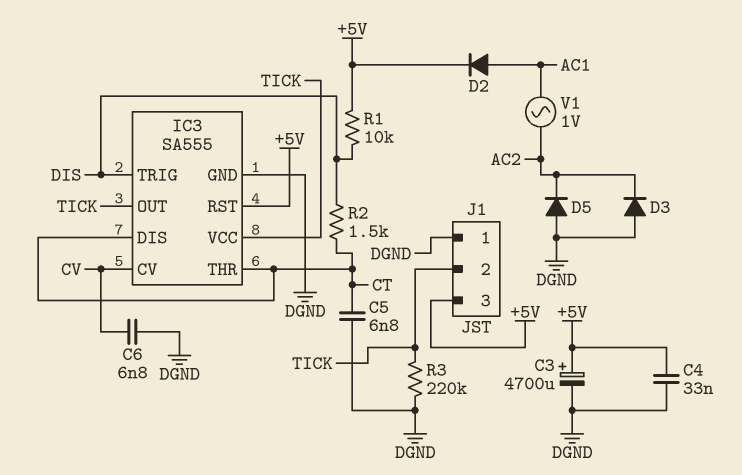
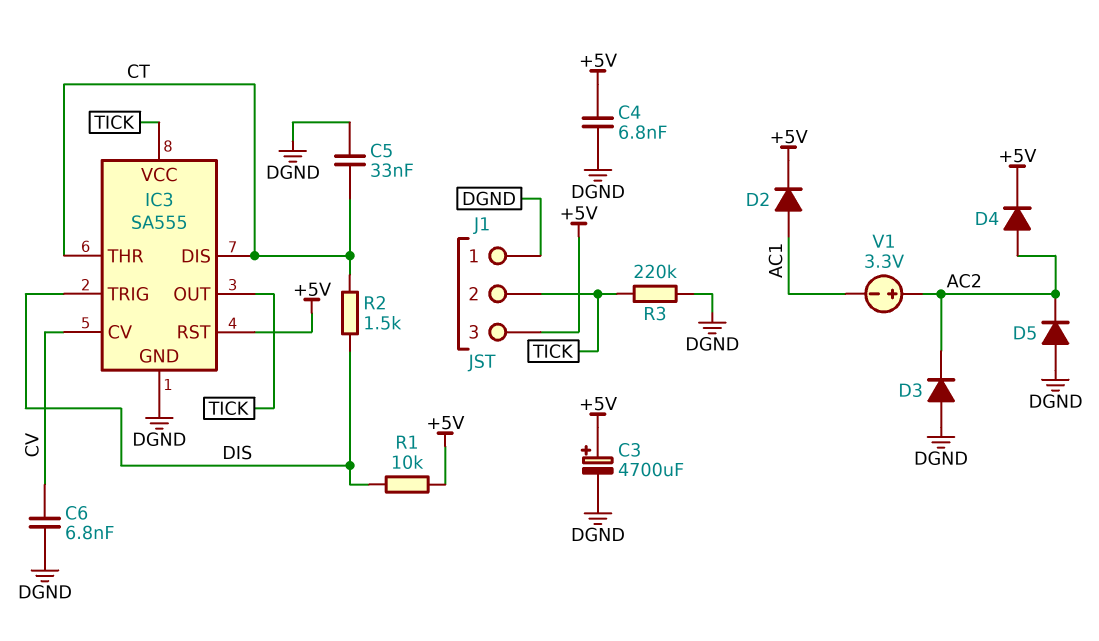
C4: 33nF (+5V, DGND) -> 6.8nF (+5V, DGND)
C5: 6.8nF (CT, DGND) -> 33nF (CT, DGND)
D4: none -> diode (A AC2, K +5V)
V1: AC 1V (AC1, AC2) -> 3.3V (plus AC2, minus AC1)

